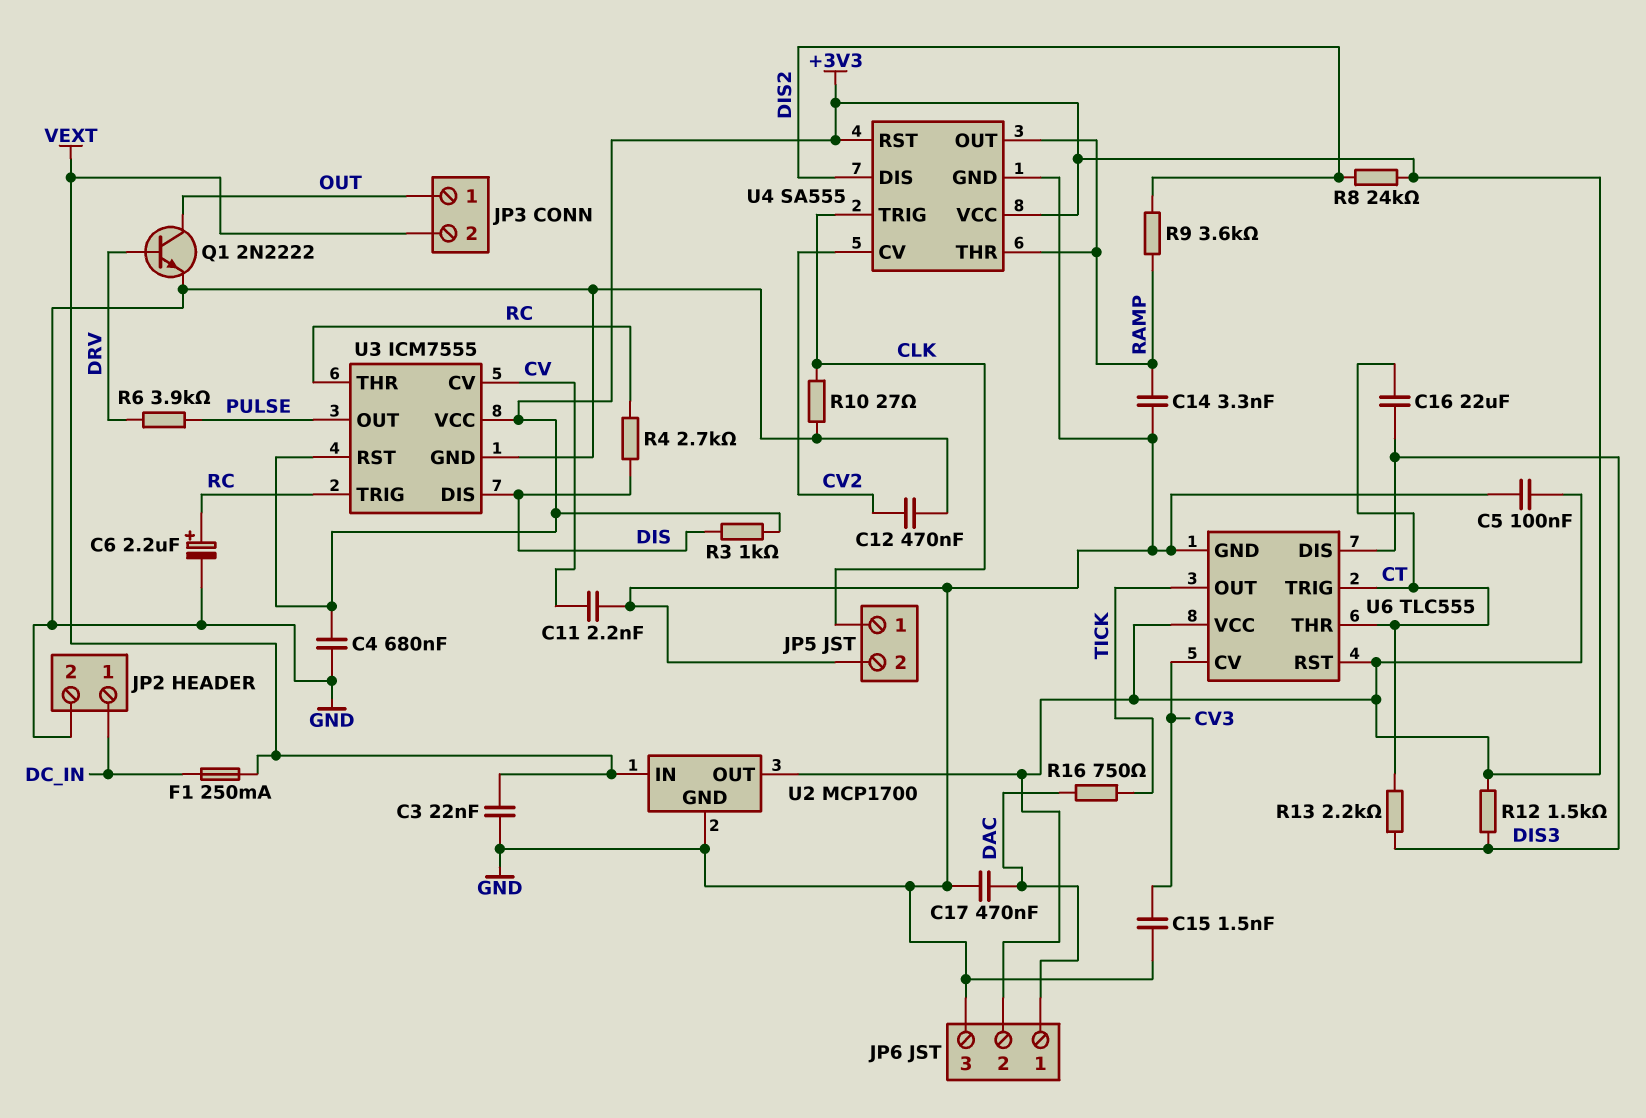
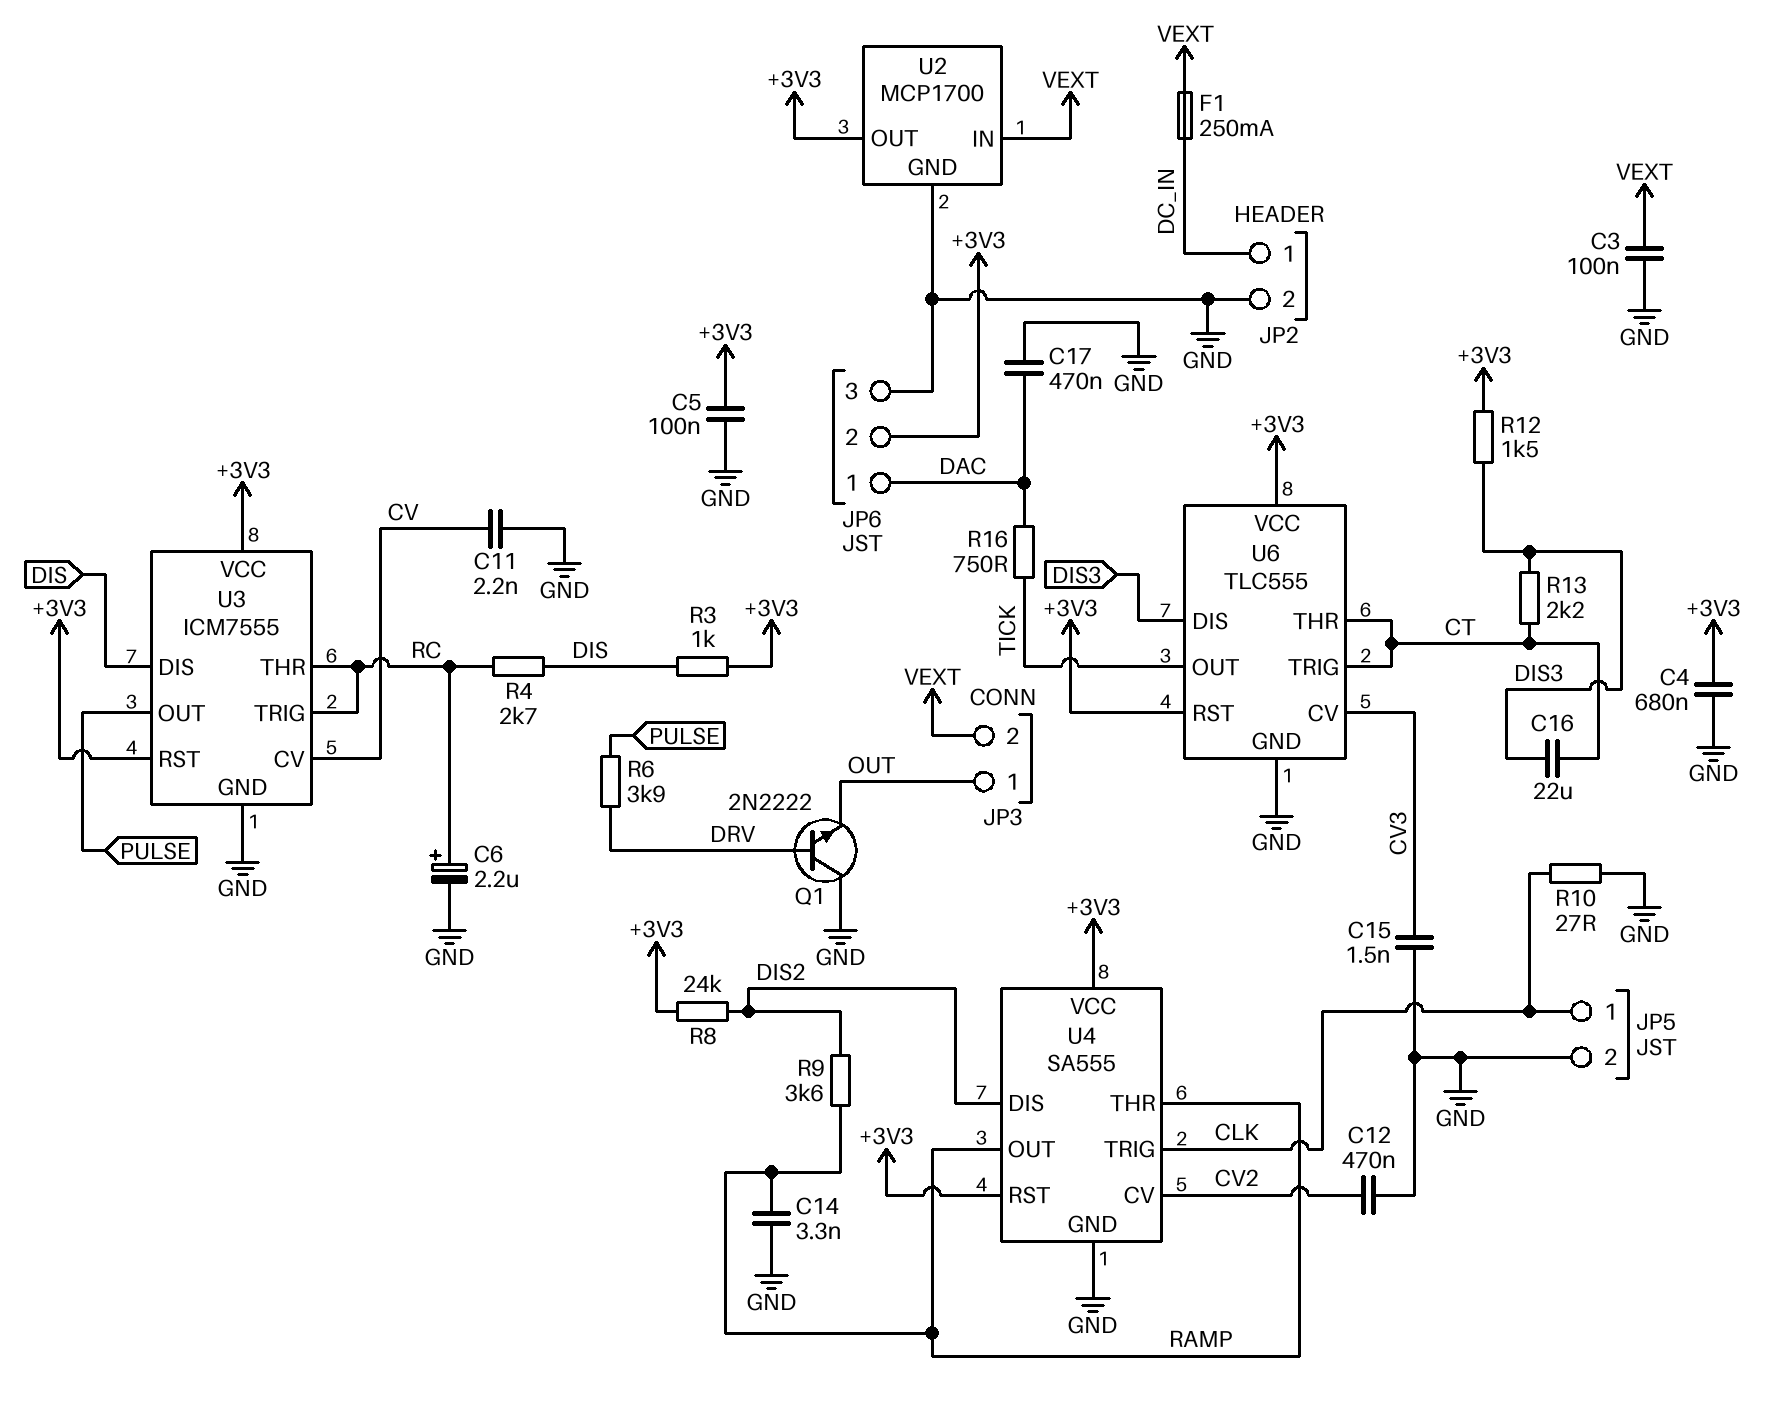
C3: 22nF (GND, VEXT) -> 100nF (GND, VEXT)
Q1: NPN 2N2222 (B DRV, C OUT, E GND) -> NPN 2N2222 (B DRV, C GND, E OUT)

